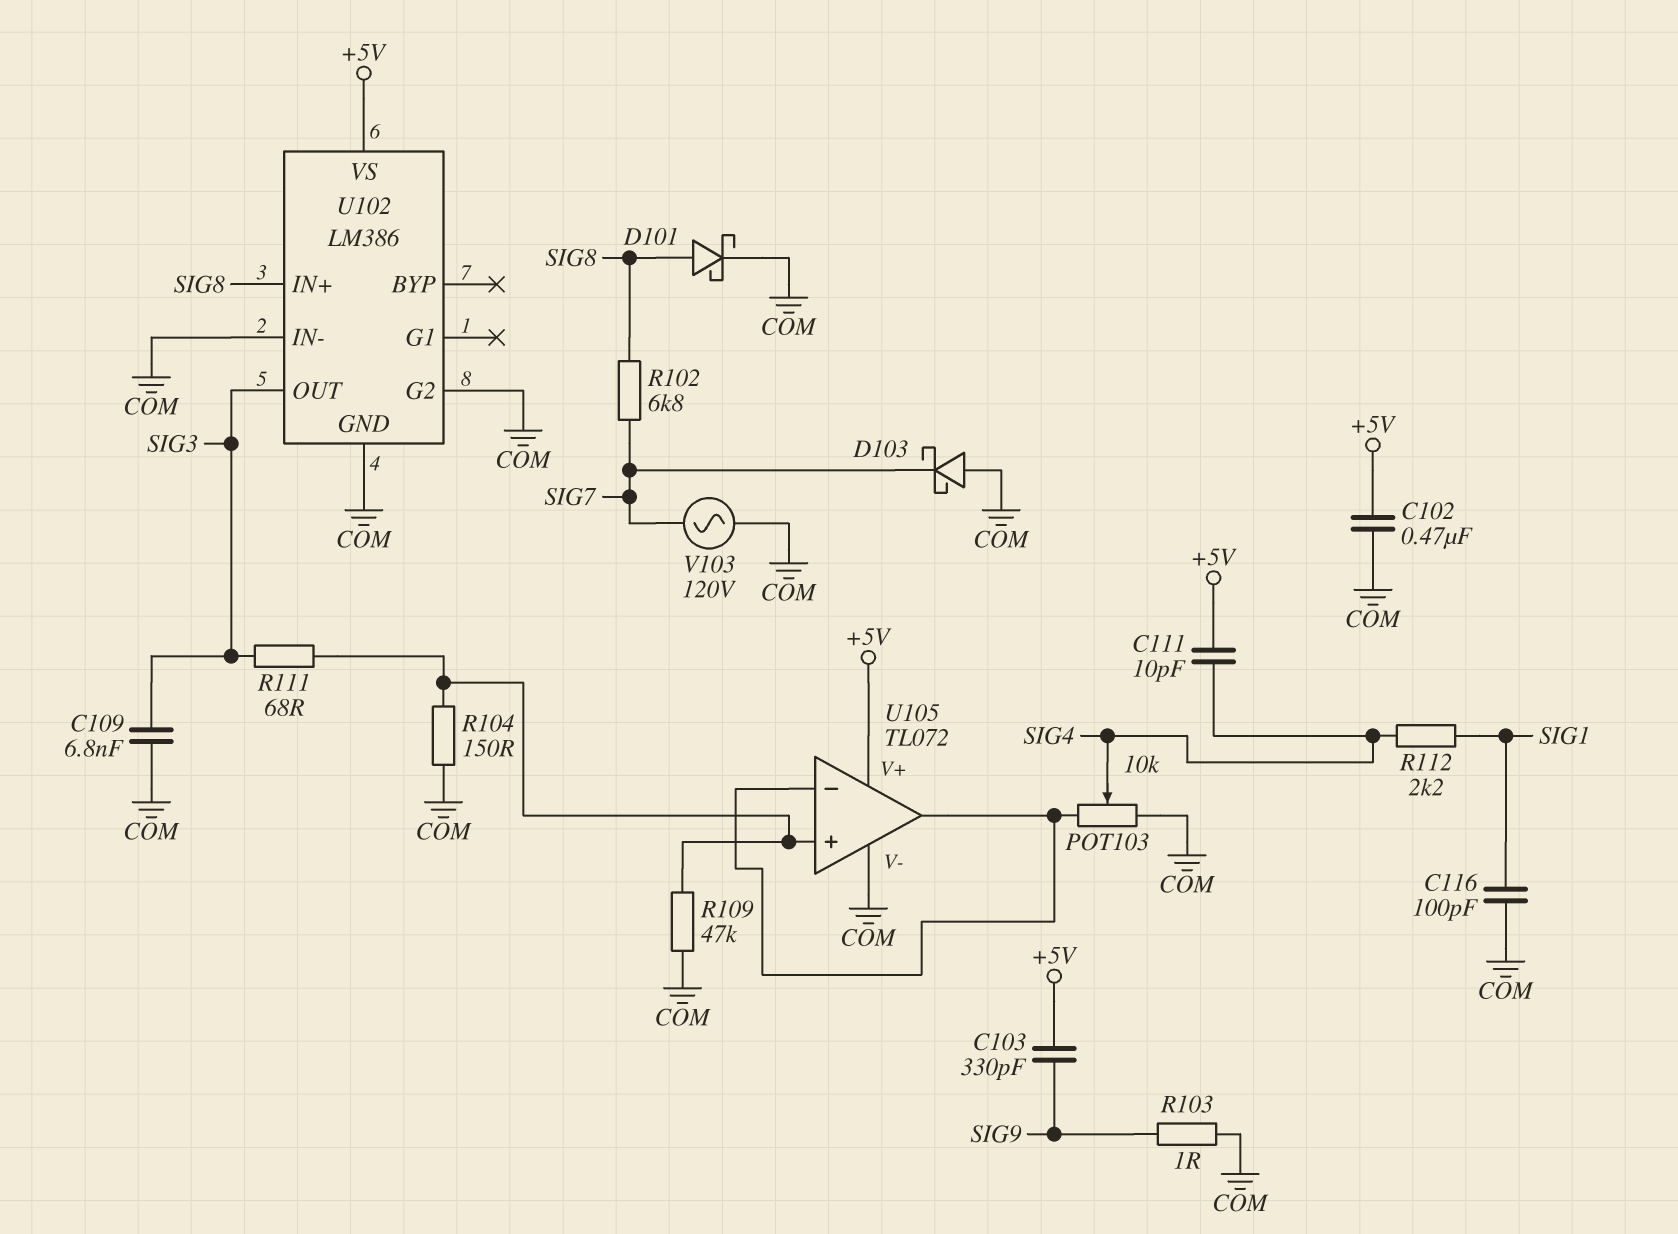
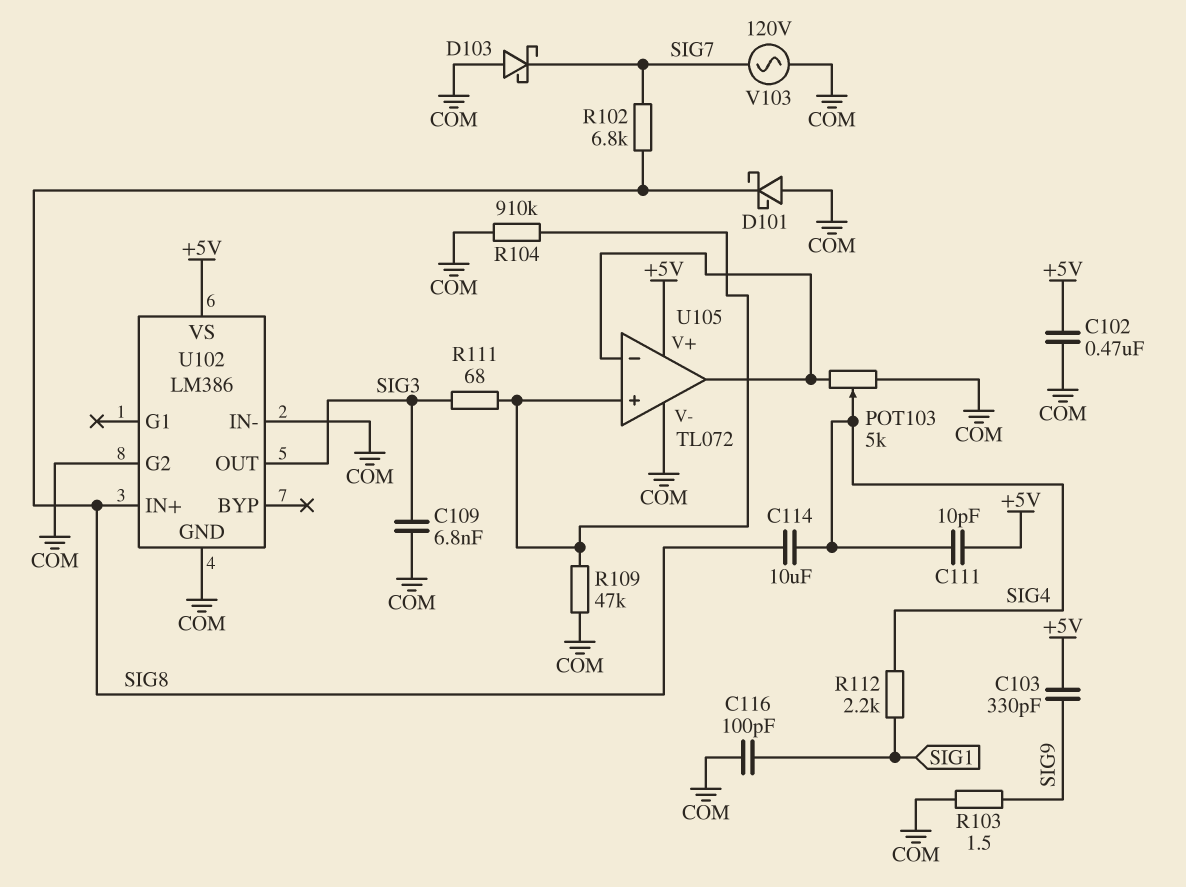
C114: none -> 10uF (SIG4, SIG8)
D101: schottky (A SIG8, K COM) -> schottky (A COM, K SIG8)
POT103: 10k (COM, U105/in-, wiper SIG4) -> 5k (COM, U105/in-, wiper SIG4)
R103: 1 (COM, SIG9) -> 1.5 (COM, SIG9)
R104: 150 (COM, U105/in+) -> 910k (COM, U105/in+)

